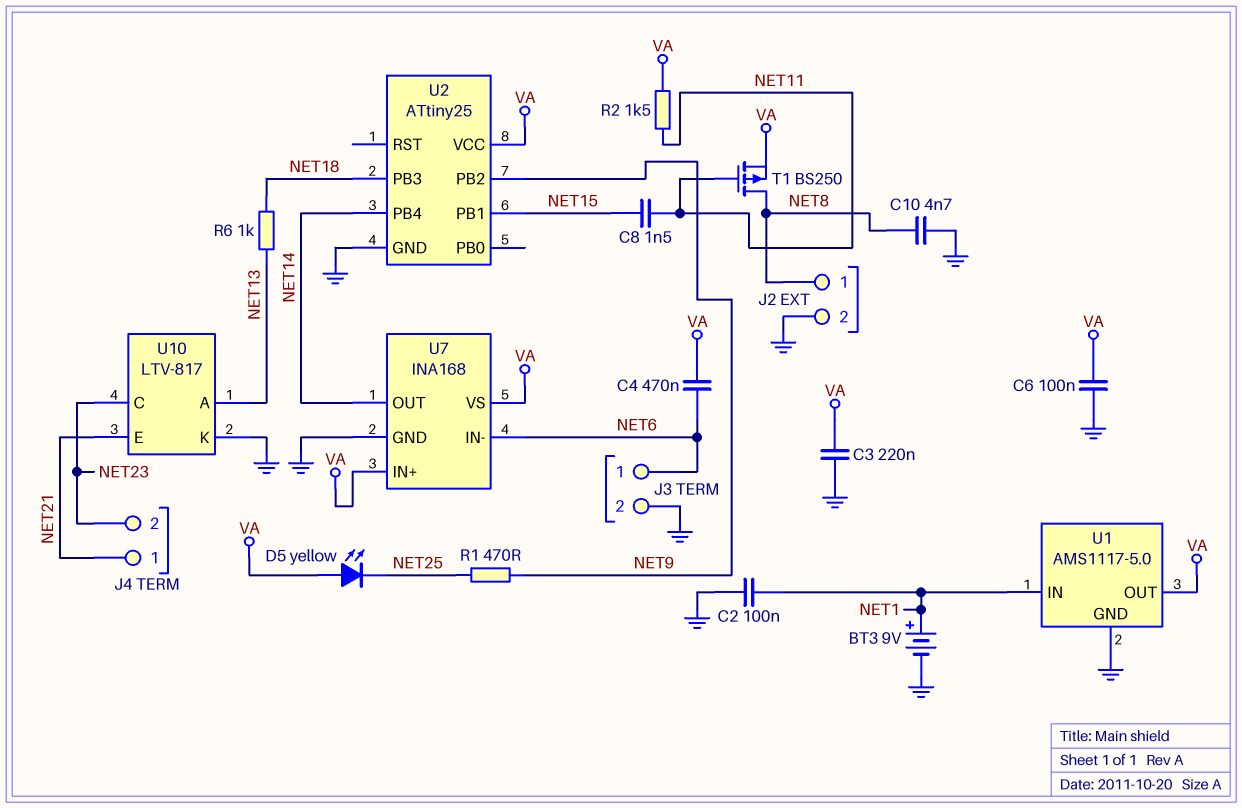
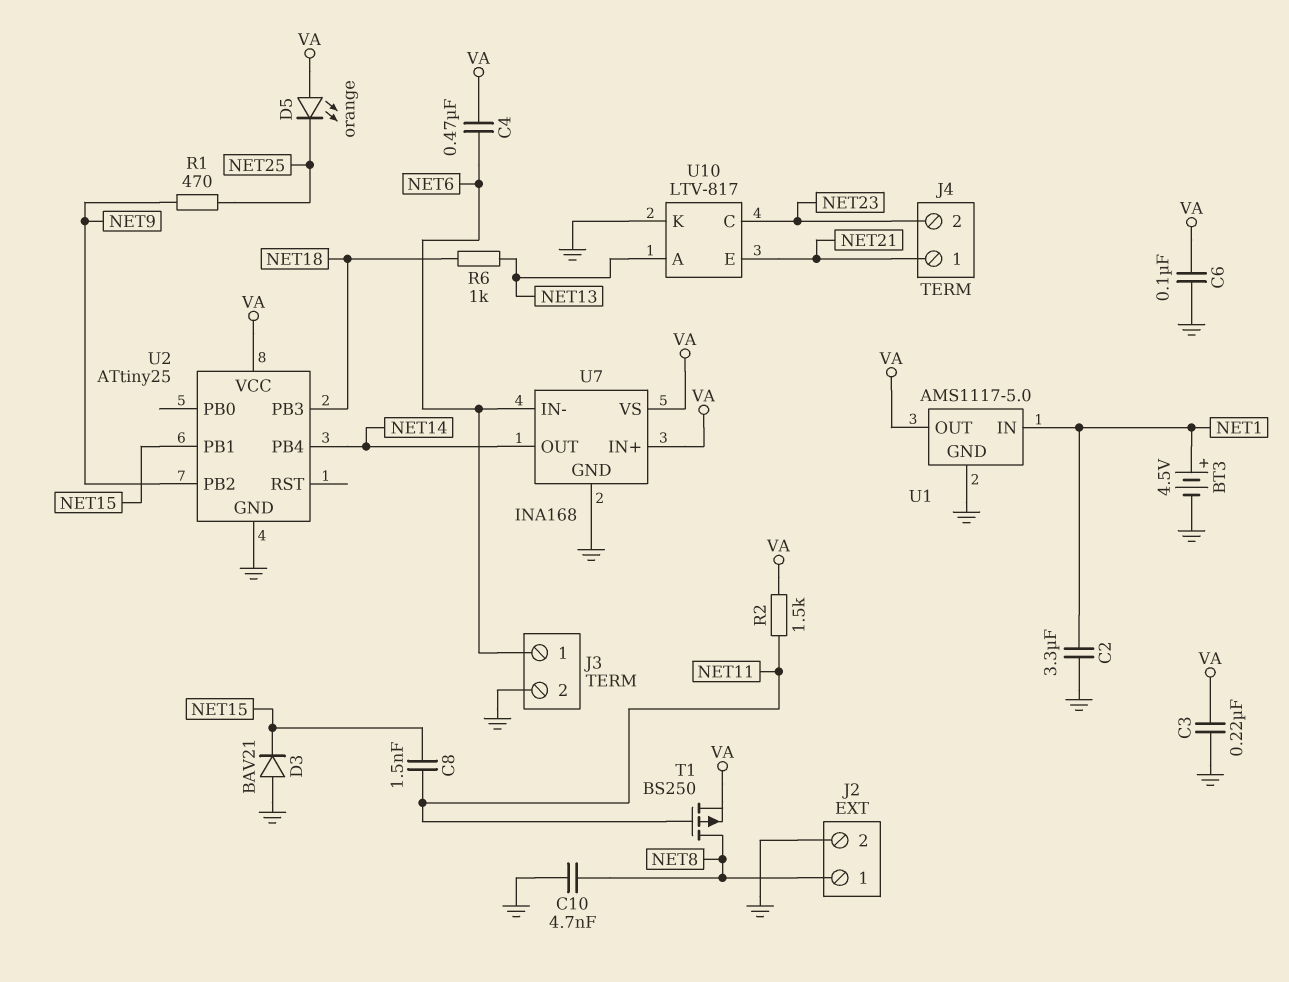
BT3: 9V (plus NET1, minus GND) -> 4.5V (plus NET1, minus GND)
C2: 100nF (GND, NET1) -> 3.3uF (GND, NET1)
D3: none -> diode BAV21 (A GND, K NET15)
D5: LED yellow (A VA, K NET25) -> LED orange (A VA, K NET25)

